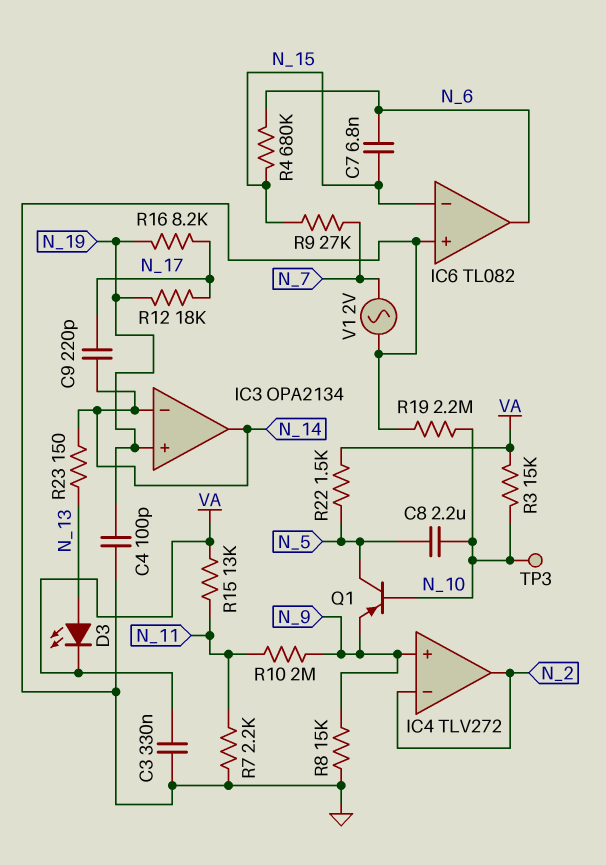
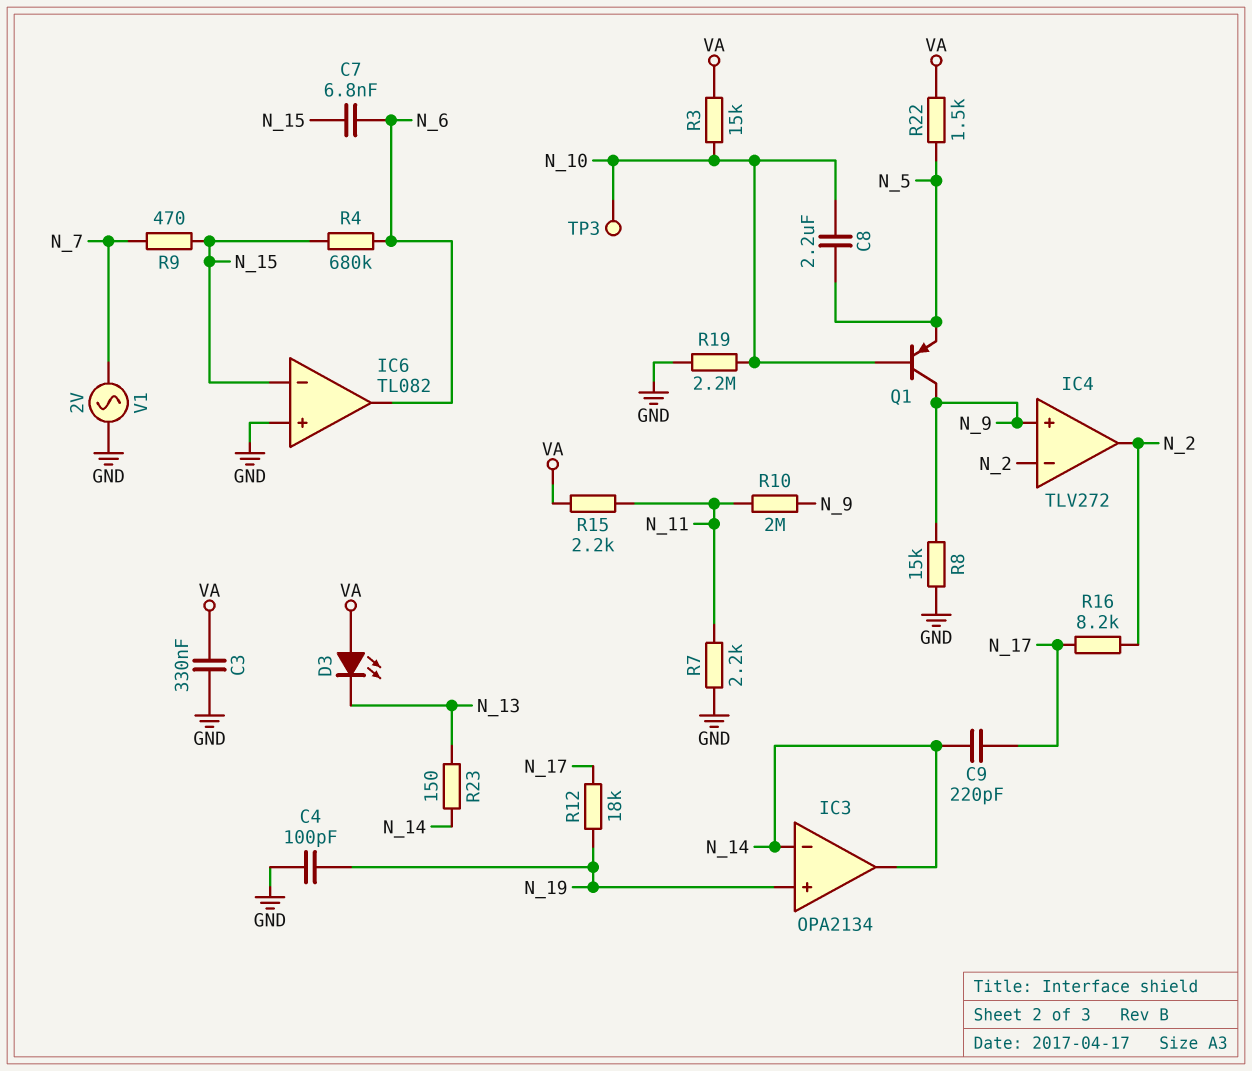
D3: LED (A N_13, K VA) -> LED (A VA, K N_13)
Q1: PNP (B N_10, C N_5, E N_9) -> PNP (B N_10, C N_9, E N_5)
R9: 27k (N_7, N_15) -> 470 (N_7, N_15)
R15: 13k (N_11, VA) -> 2.2k (N_11, VA)
R16: 8.2k (N_17, N_19) -> 8.2k (N_2, N_17)

